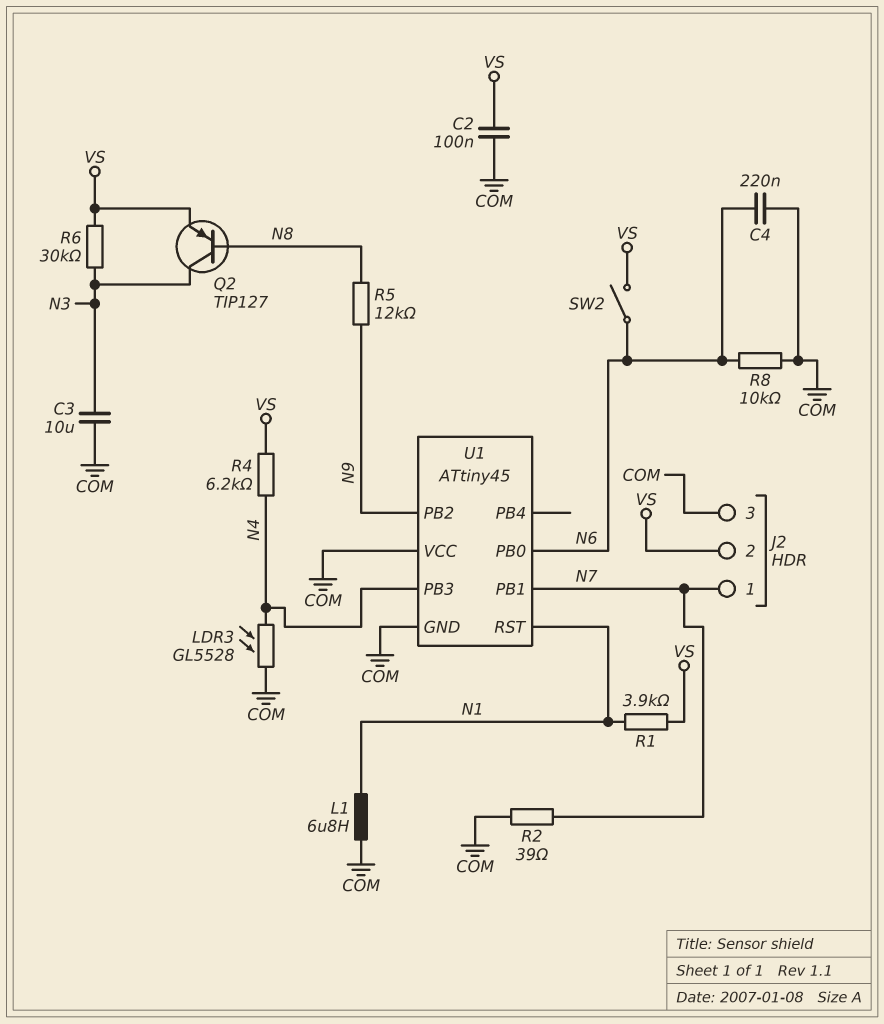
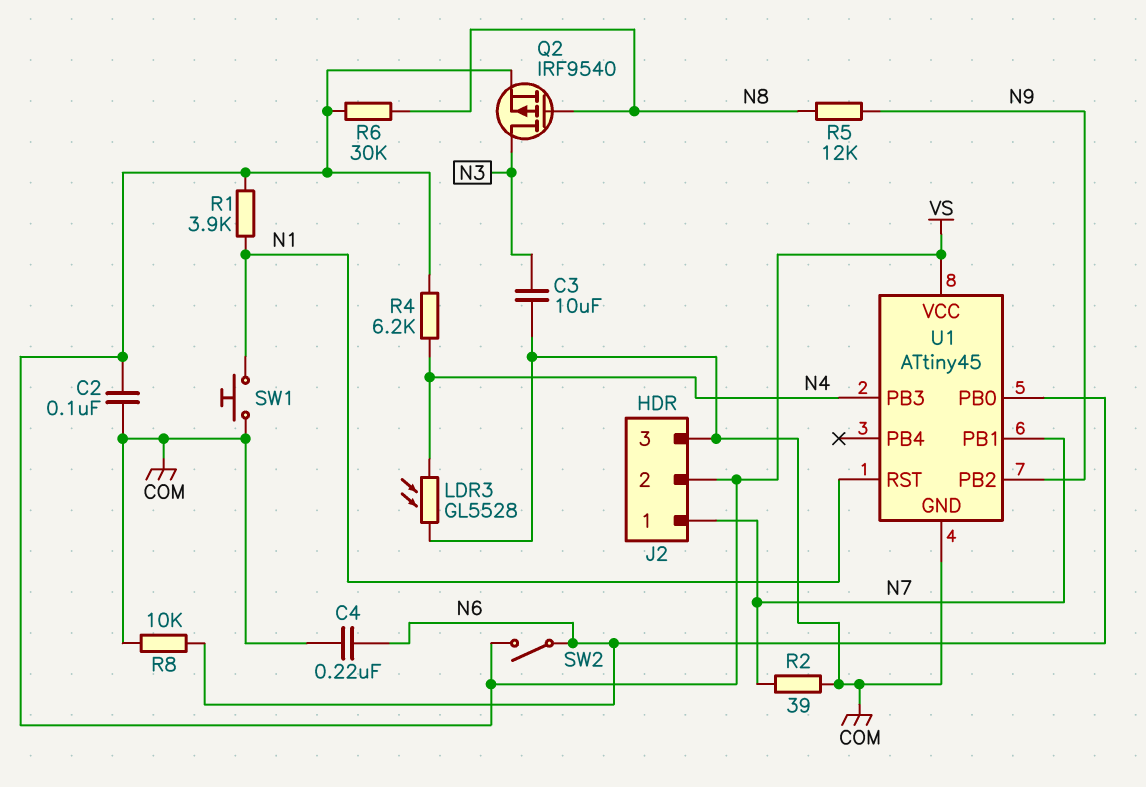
L1: 6.8uH (COM, N1) -> none
Q2: PNP TIP127 (B N8, C N3, E VS) -> PMOS IRF9540 (G N8, D N3, S VS)
R6: 30k (N3, VS) -> 30k (N8, VS)
SW1: none -> button (COM, N1)
U1 pin VCC: COM -> VS

